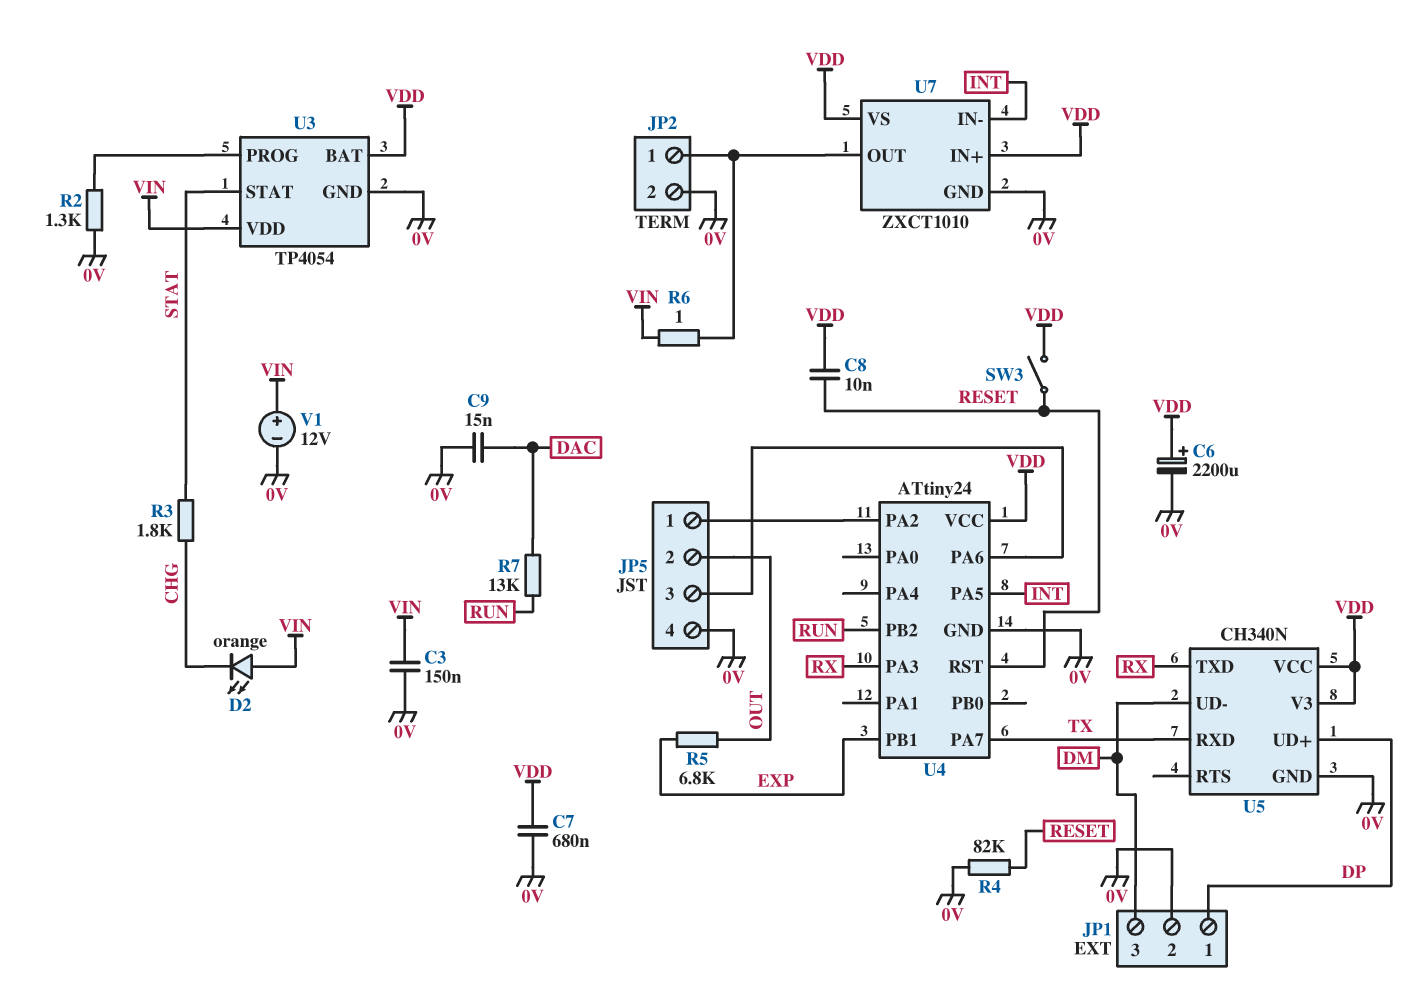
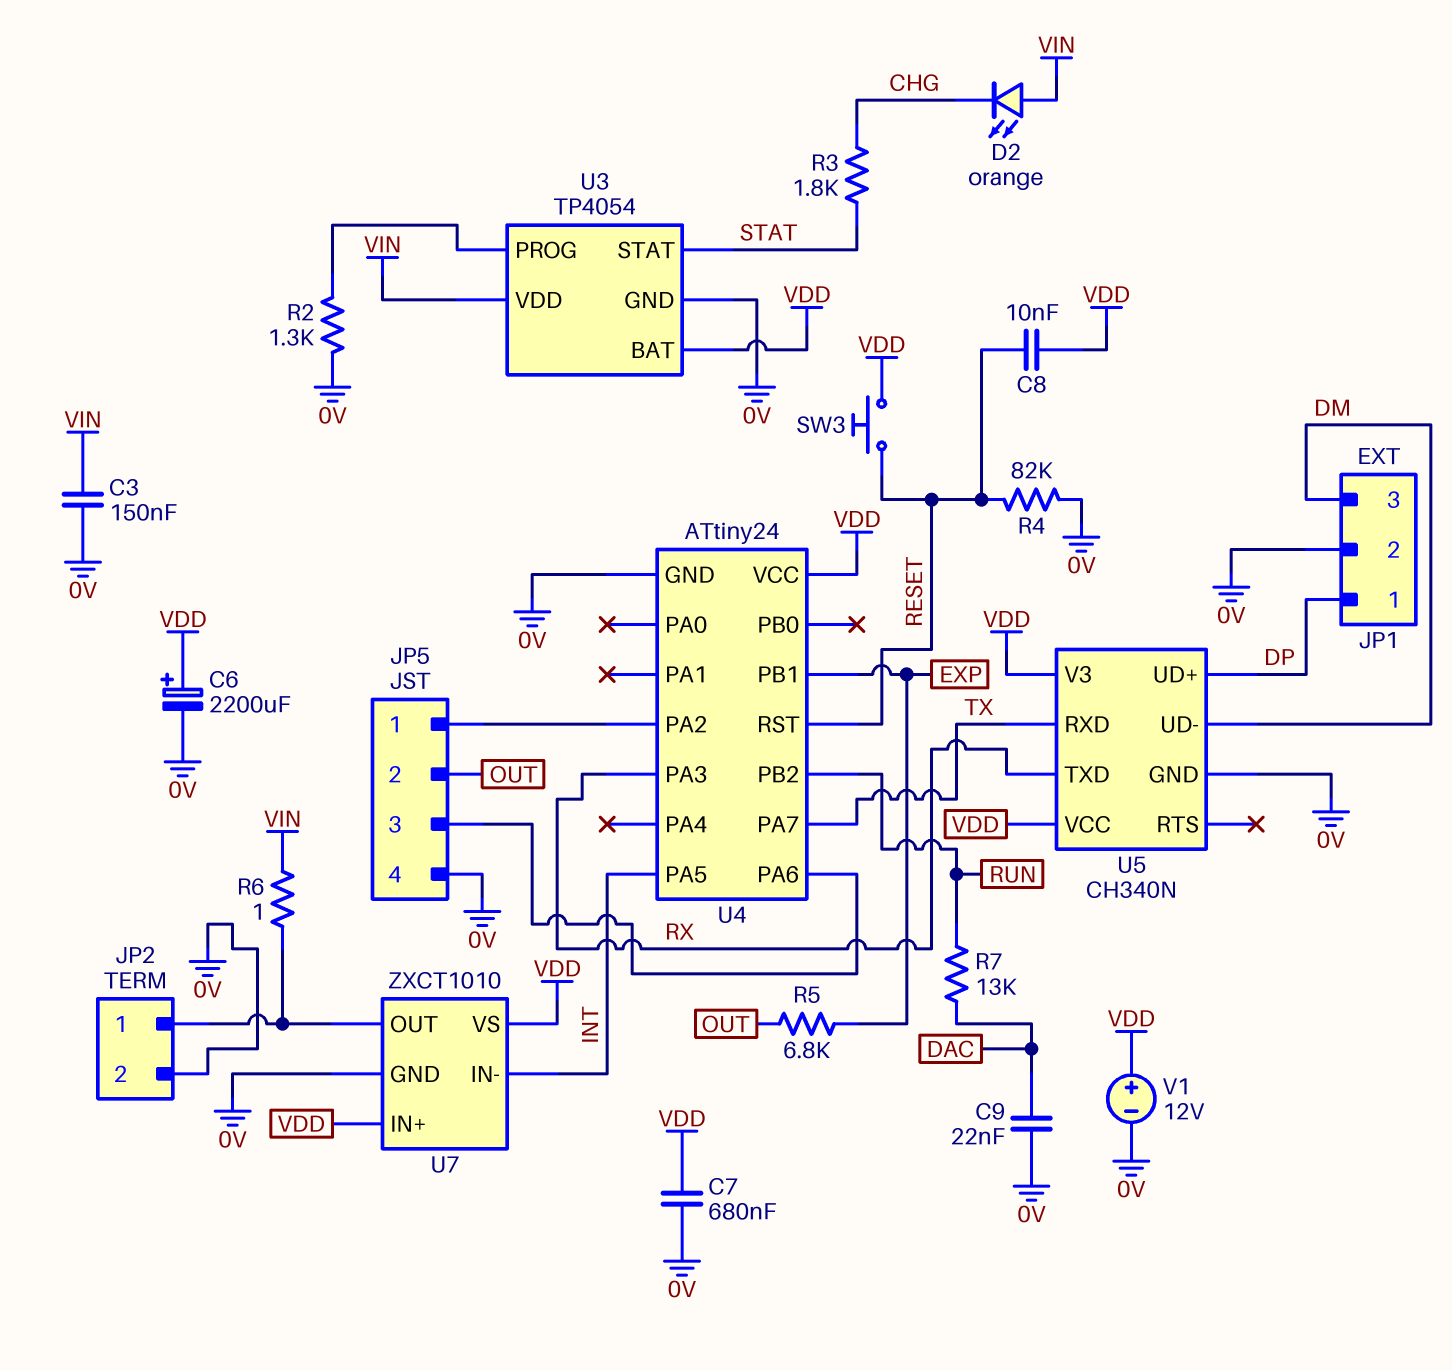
C9: 15nF (0V, DAC) -> 22nF (0V, DAC)
SW3: switch (RESET, VDD) -> button (RESET, VDD)
V1: 12V (plus VIN, minus 0V) -> 12V (plus VDD, minus 0V)

